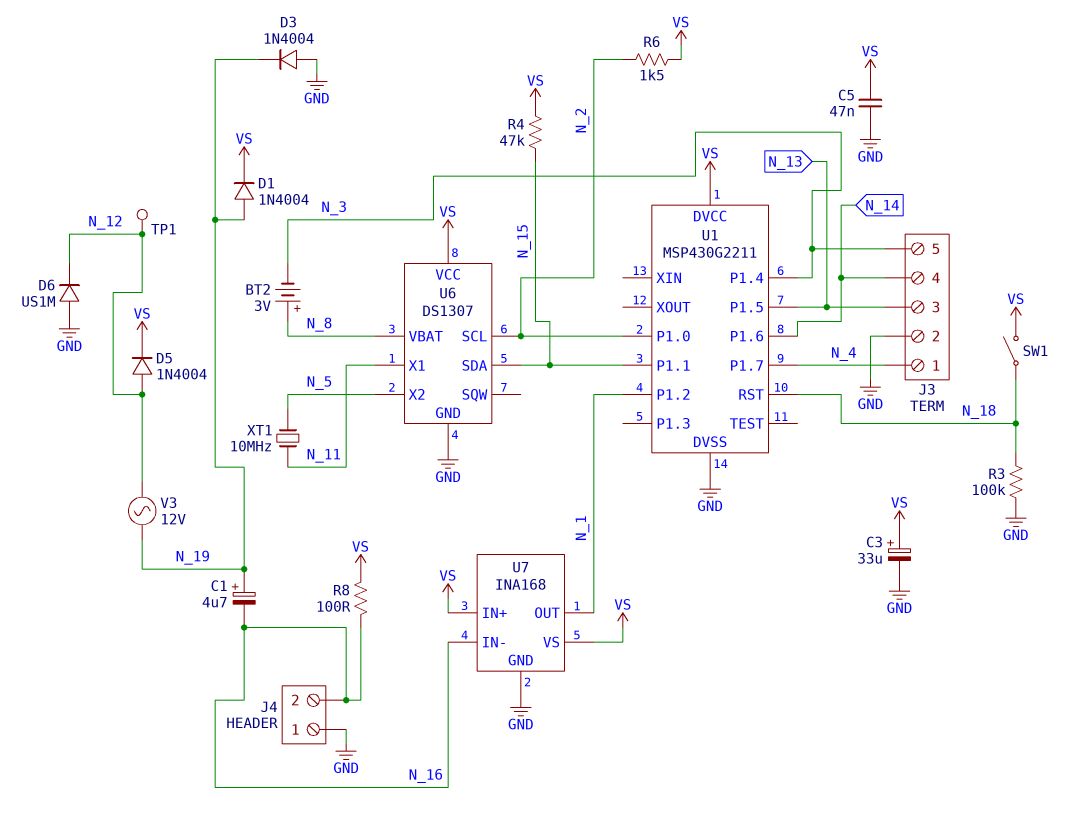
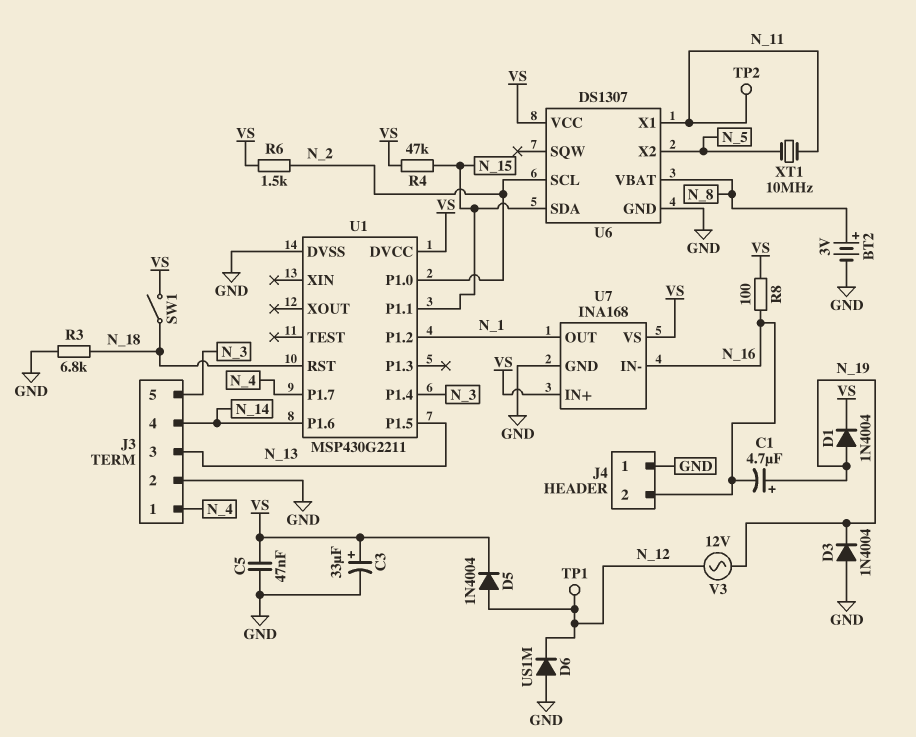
BT2: 3V (plus N_8, minus N_3) -> 3V (plus N_8, minus GND)
R3: 100k (GND, N_18) -> 6.8k (GND, N_18)
TP2: none -> test point (N_11)

